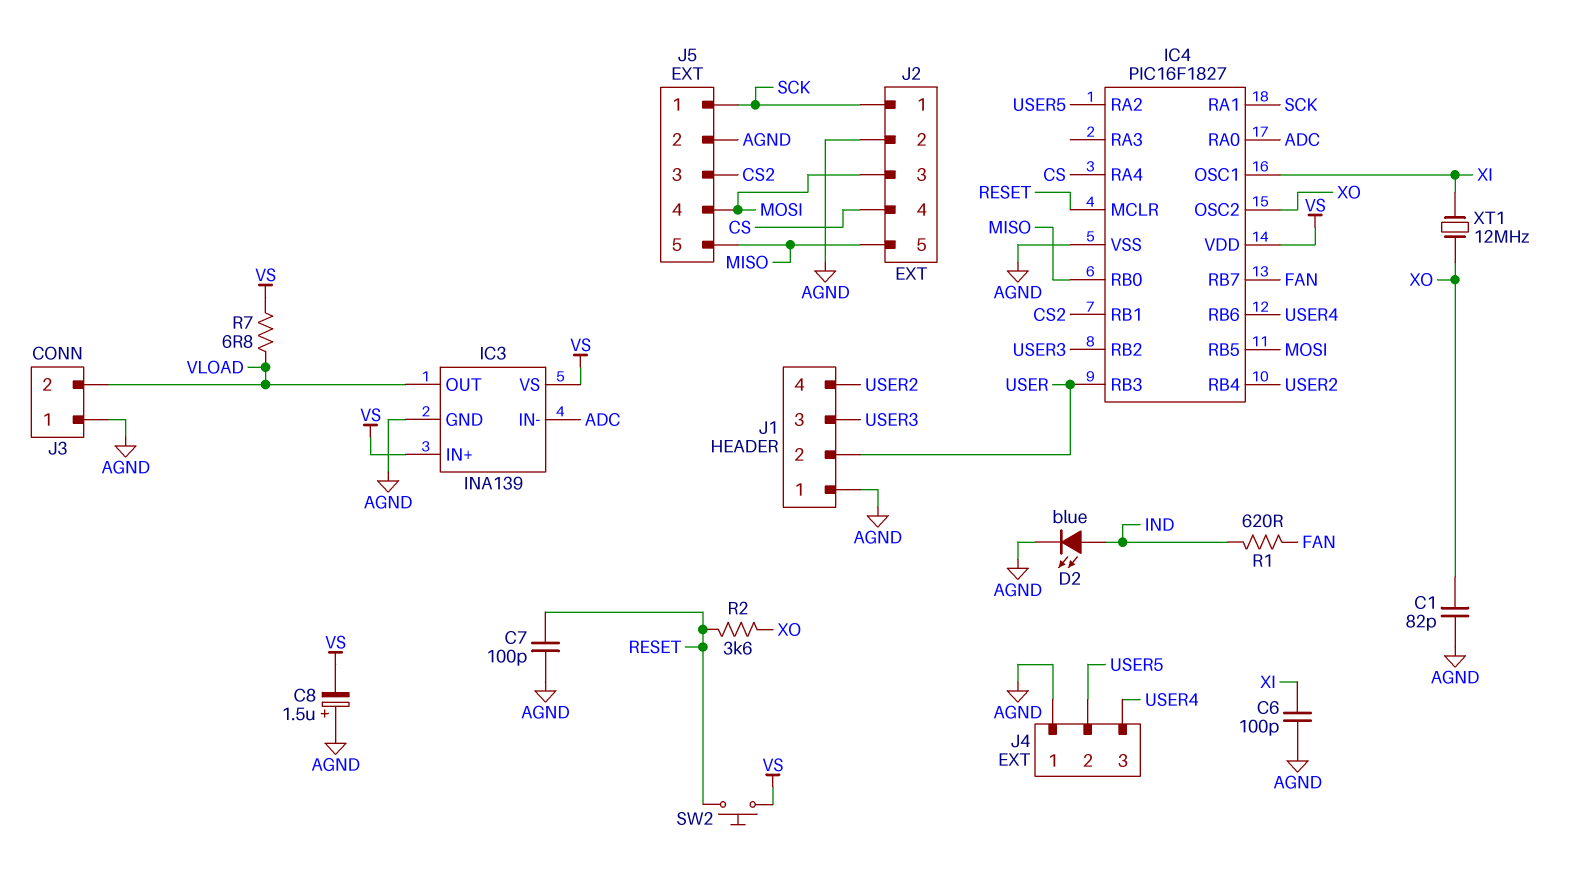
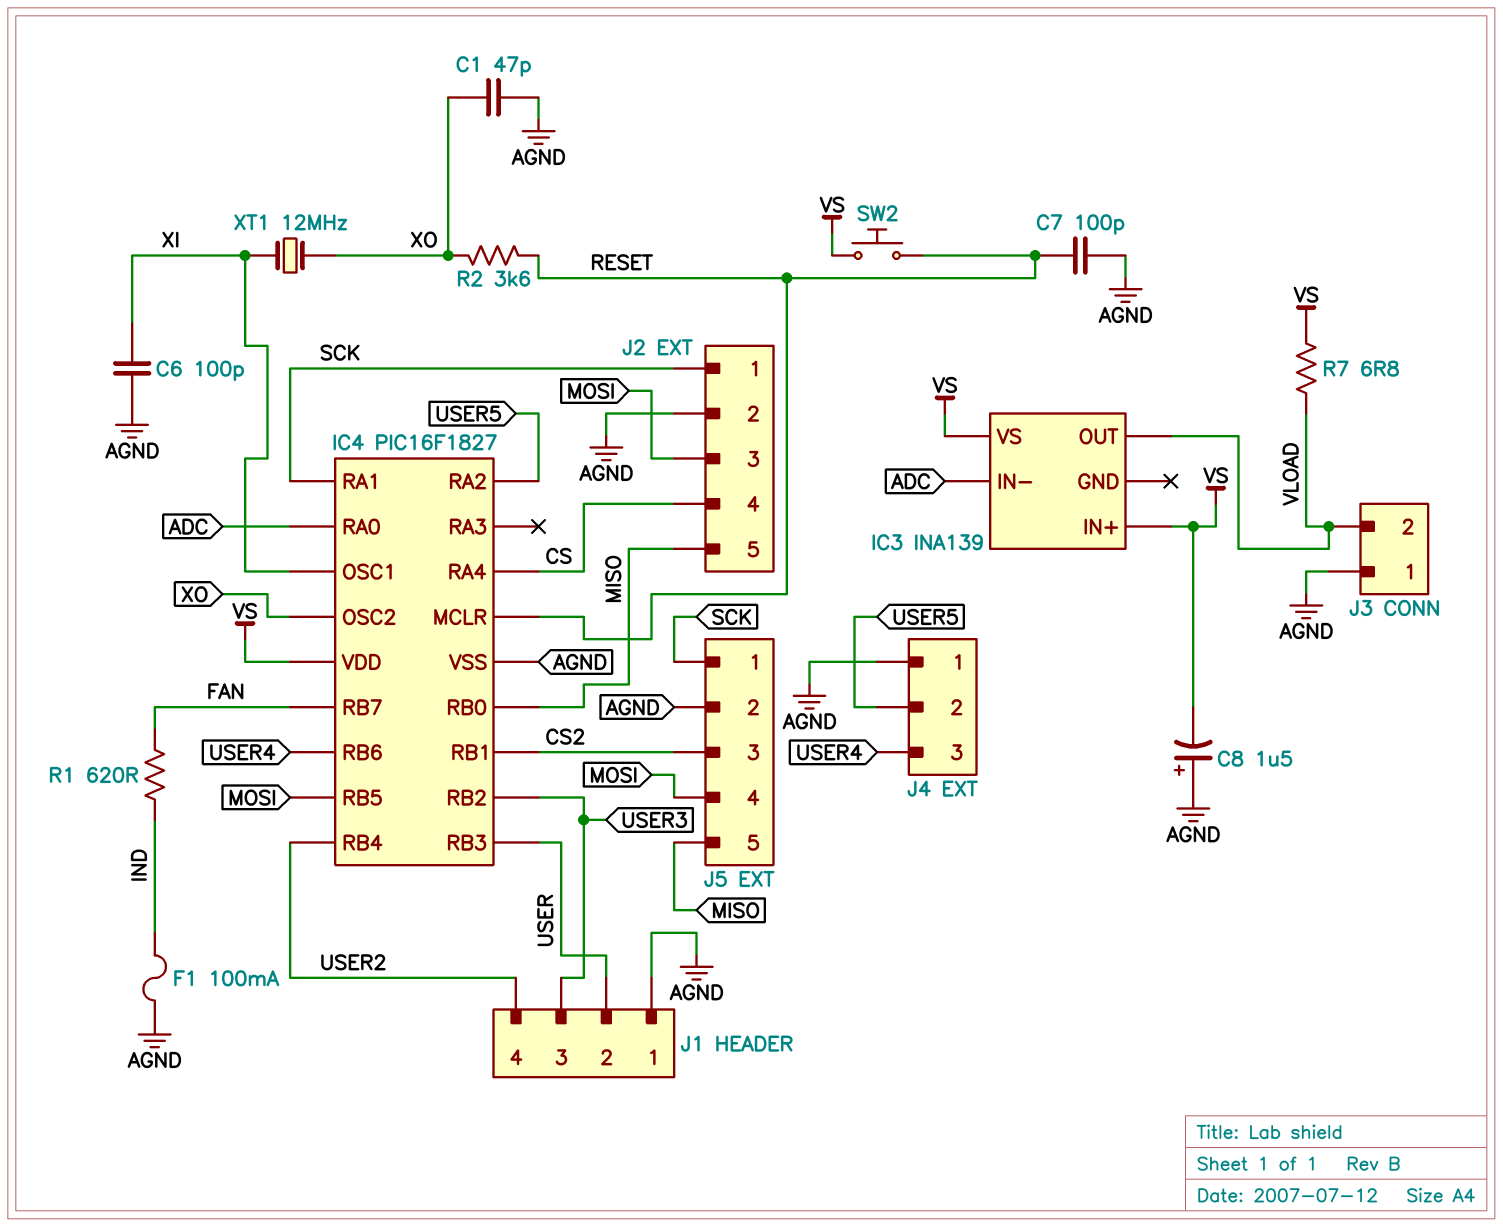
C1: 82pF (AGND, XO) -> 47pF (AGND, XO)
D2: LED blue (A IND, K AGND) -> none
F1: none -> 100mA (AGND, IND)
IC3 pin GND: AGND -> none

